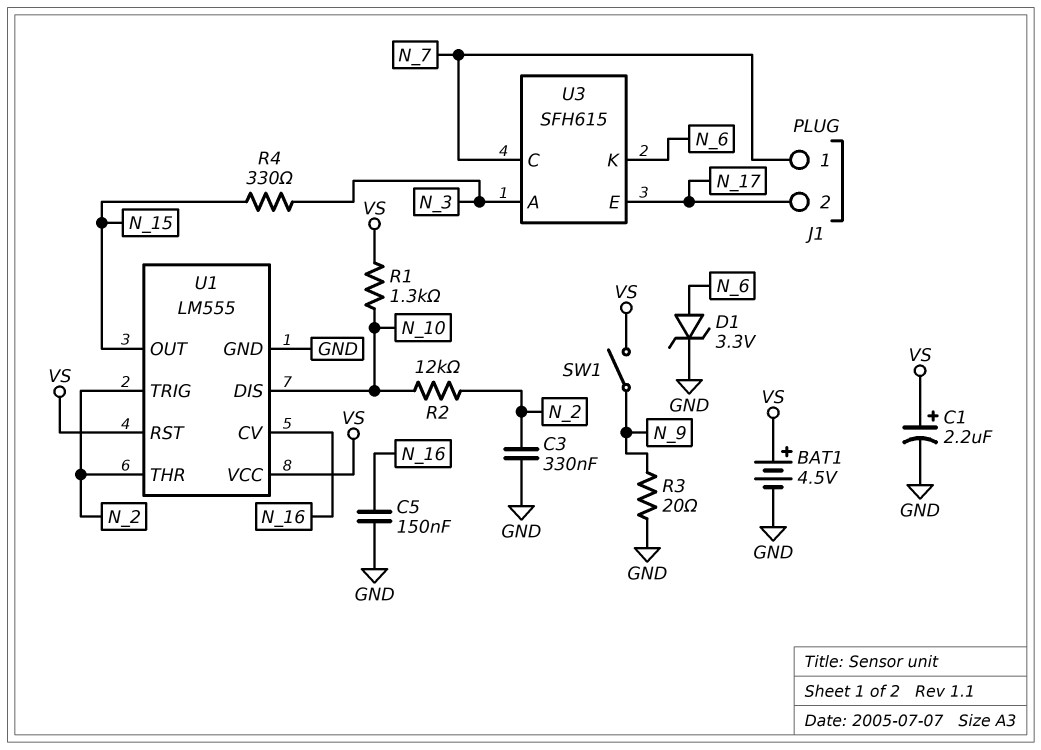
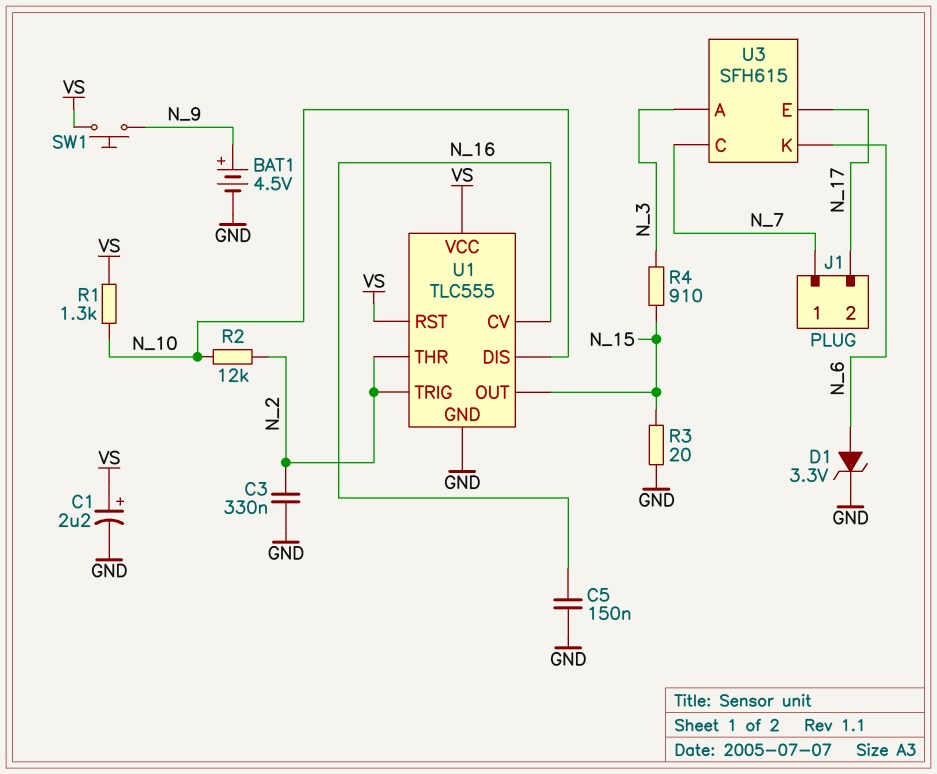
BAT1: 4.5V (plus VS, minus GND) -> 4.5V (plus N_9, minus GND)
R3: 20 (GND, N_9) -> 20 (GND, N_15)
R4: 330 (N_3, N_15) -> 910 (N_3, N_15)
SW1: switch (N_9, VS) -> button (N_9, VS)
U1: LM555 -> TLC555

